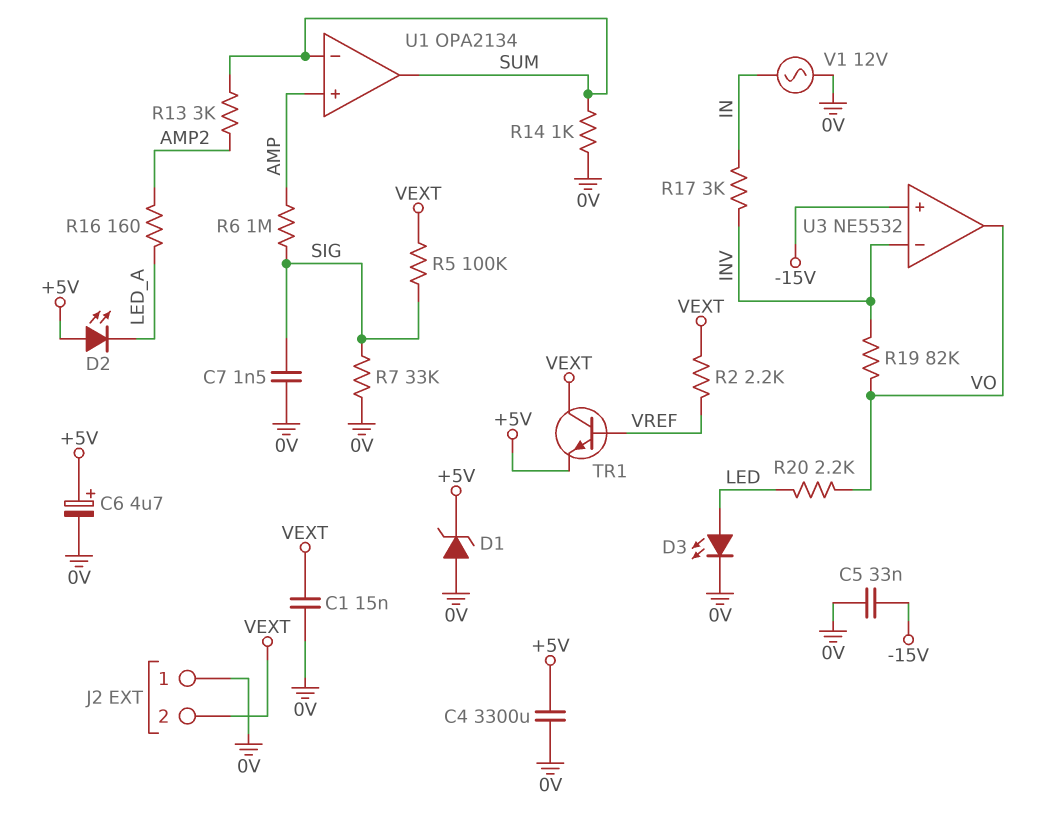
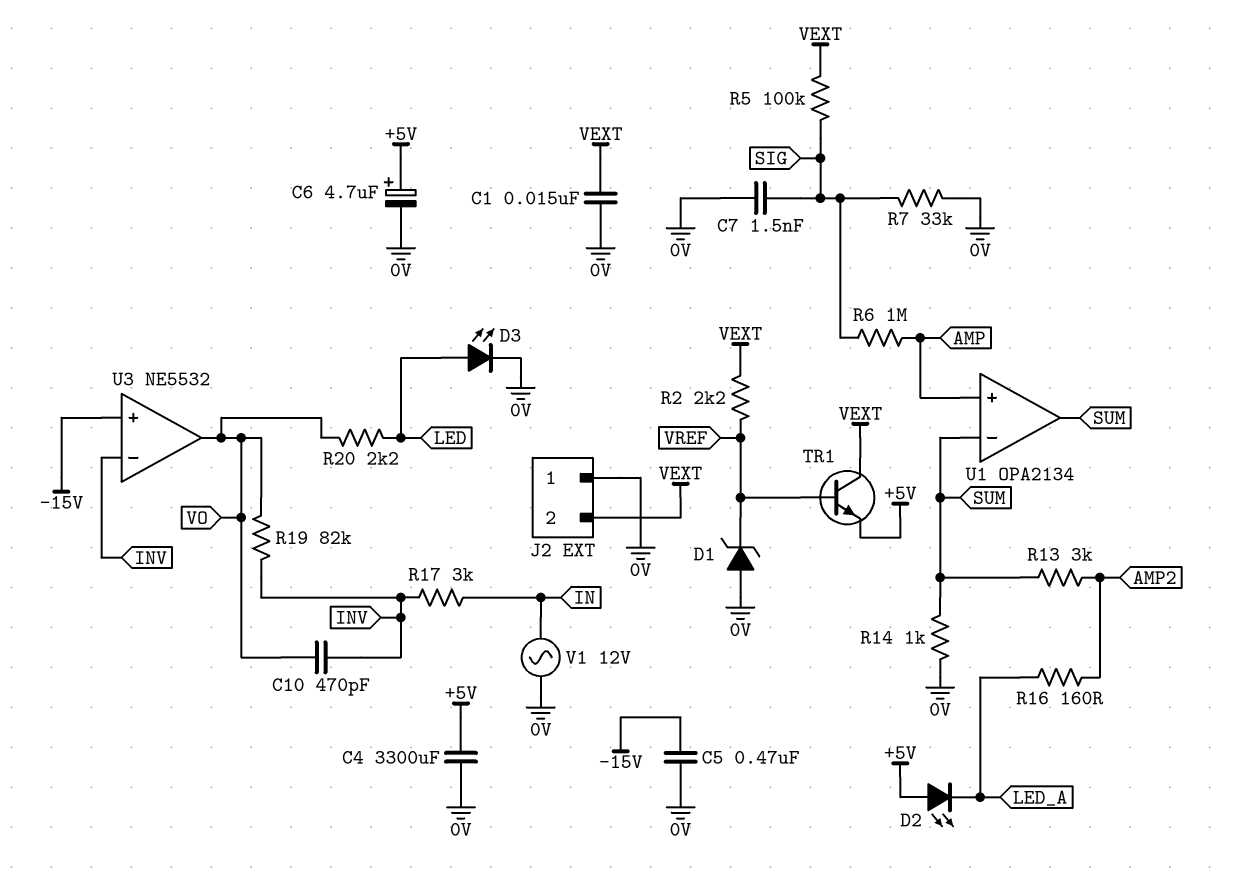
C5: 33nF (-15V, 0V) -> 470nF (-15V, 0V)
C10: none -> 470pF (INV, VO)
D1: zener (A 0V, K +5V) -> zener (A 0V, K VREF)

